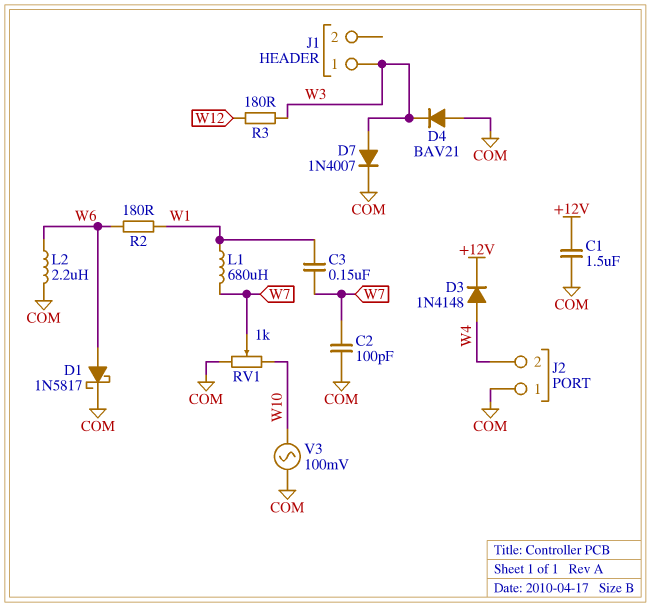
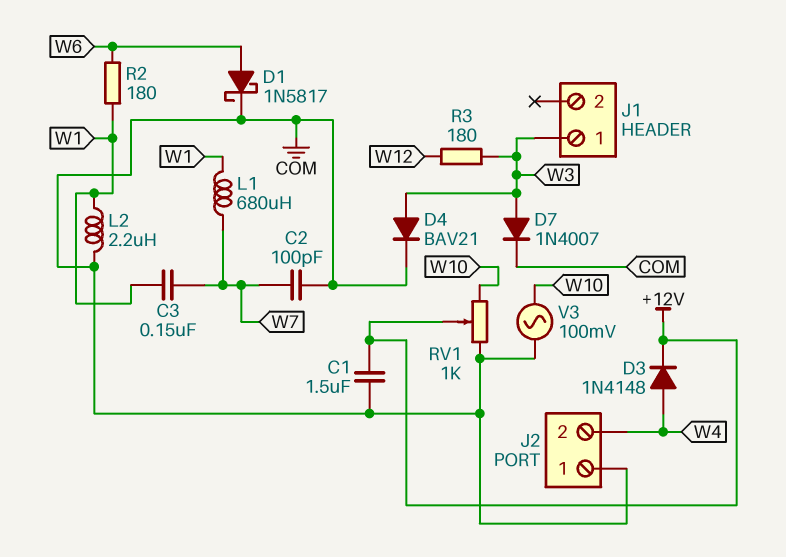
D4: diode BAV21 (A COM, K W3) -> diode BAV21 (A W3, K COM)
L2: 2.2uH (COM, W6) -> 2.2uH (COM, W1)
RV1: 1k (COM, W10, wiper W7) -> 1k (COM, W10, wiper +12V)

